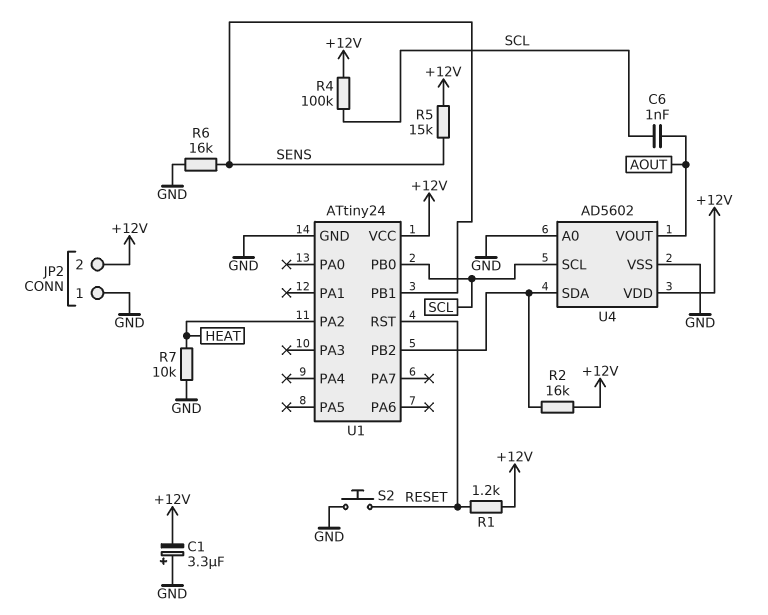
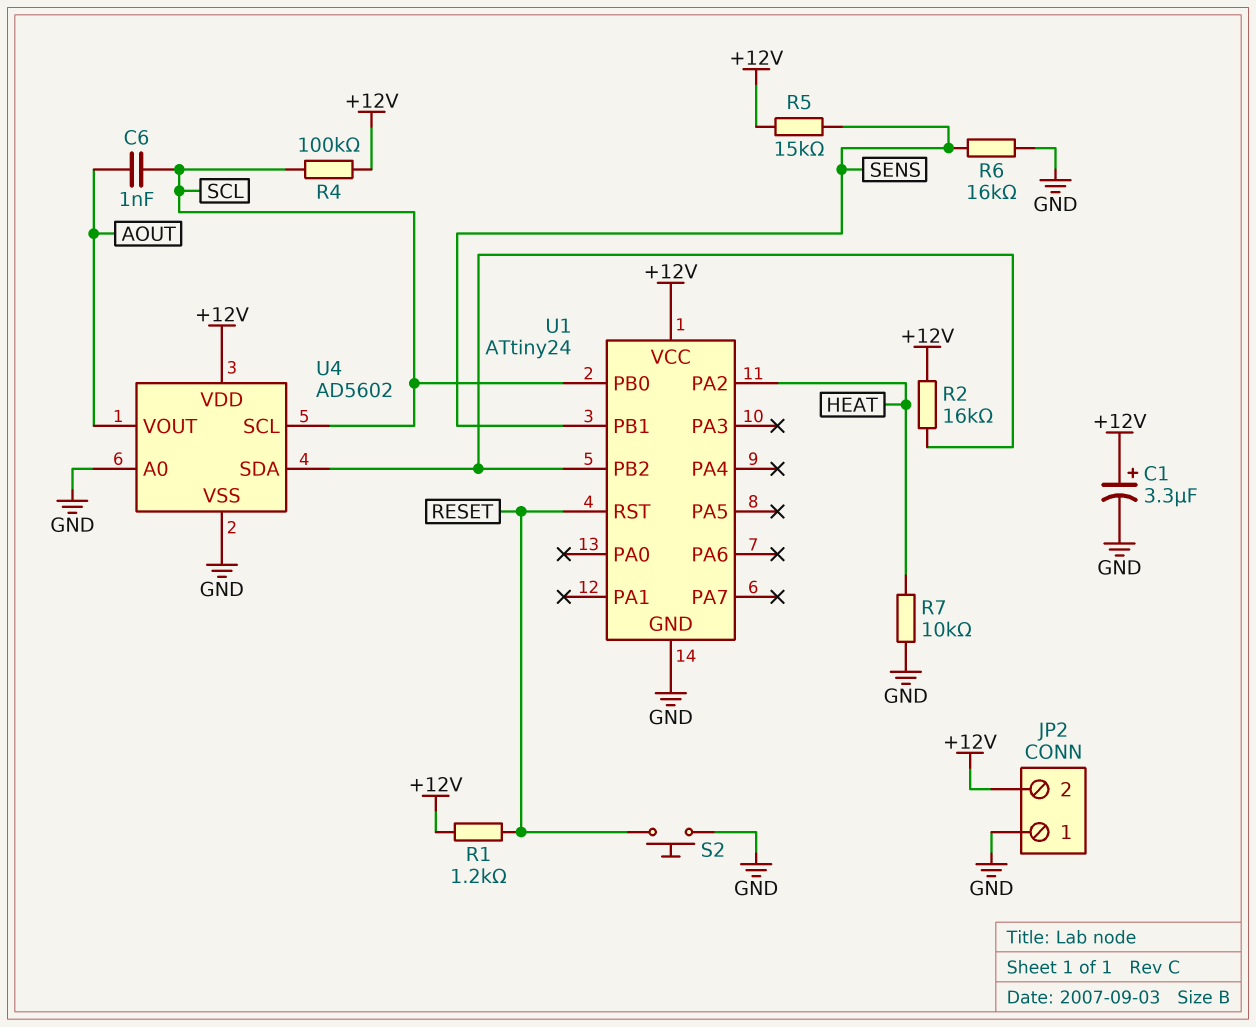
C1: 3.3uF (plus GND, minus +12V) -> 3.3uF (plus +12V, minus GND)

